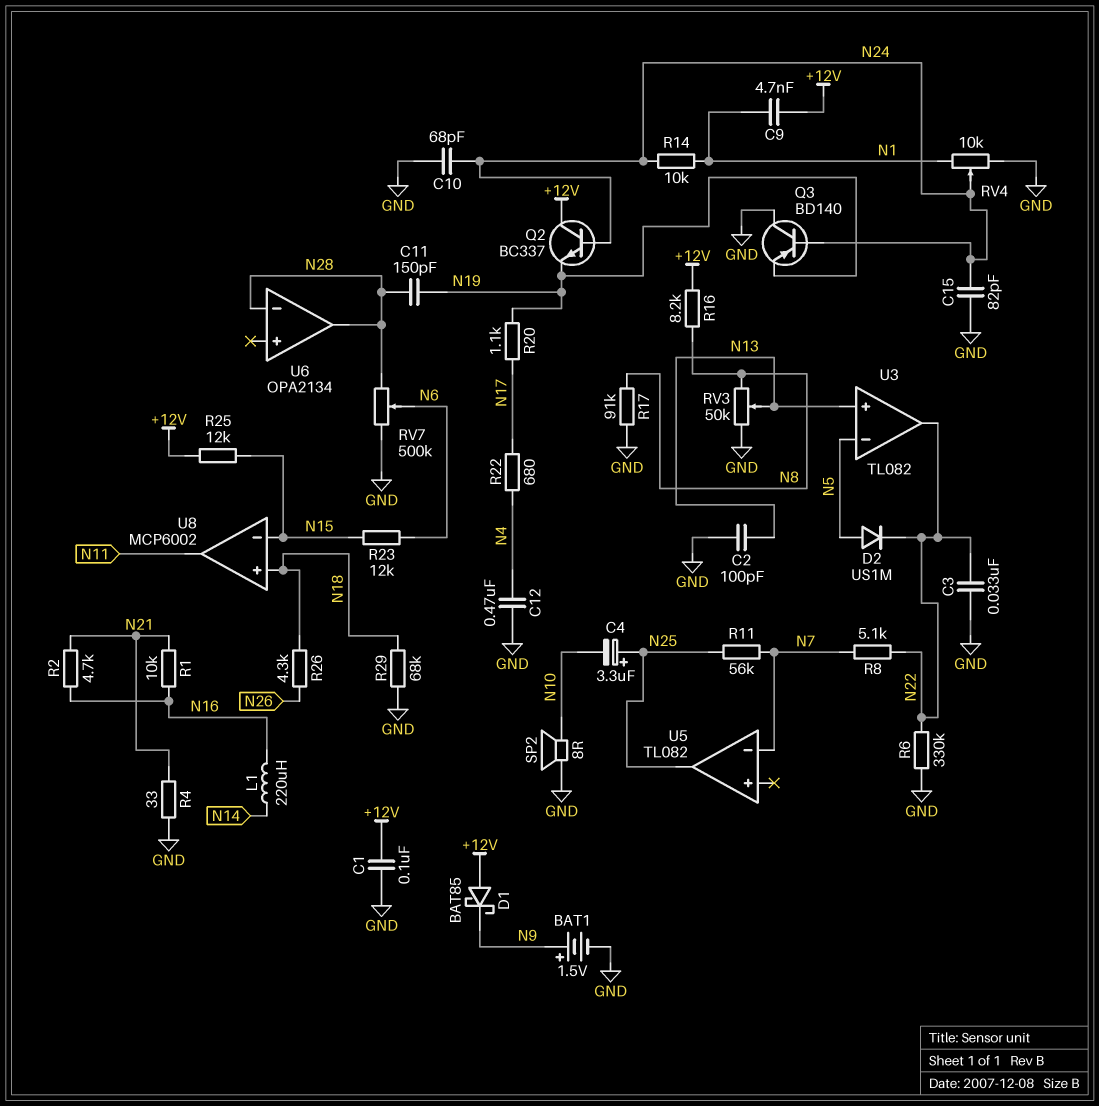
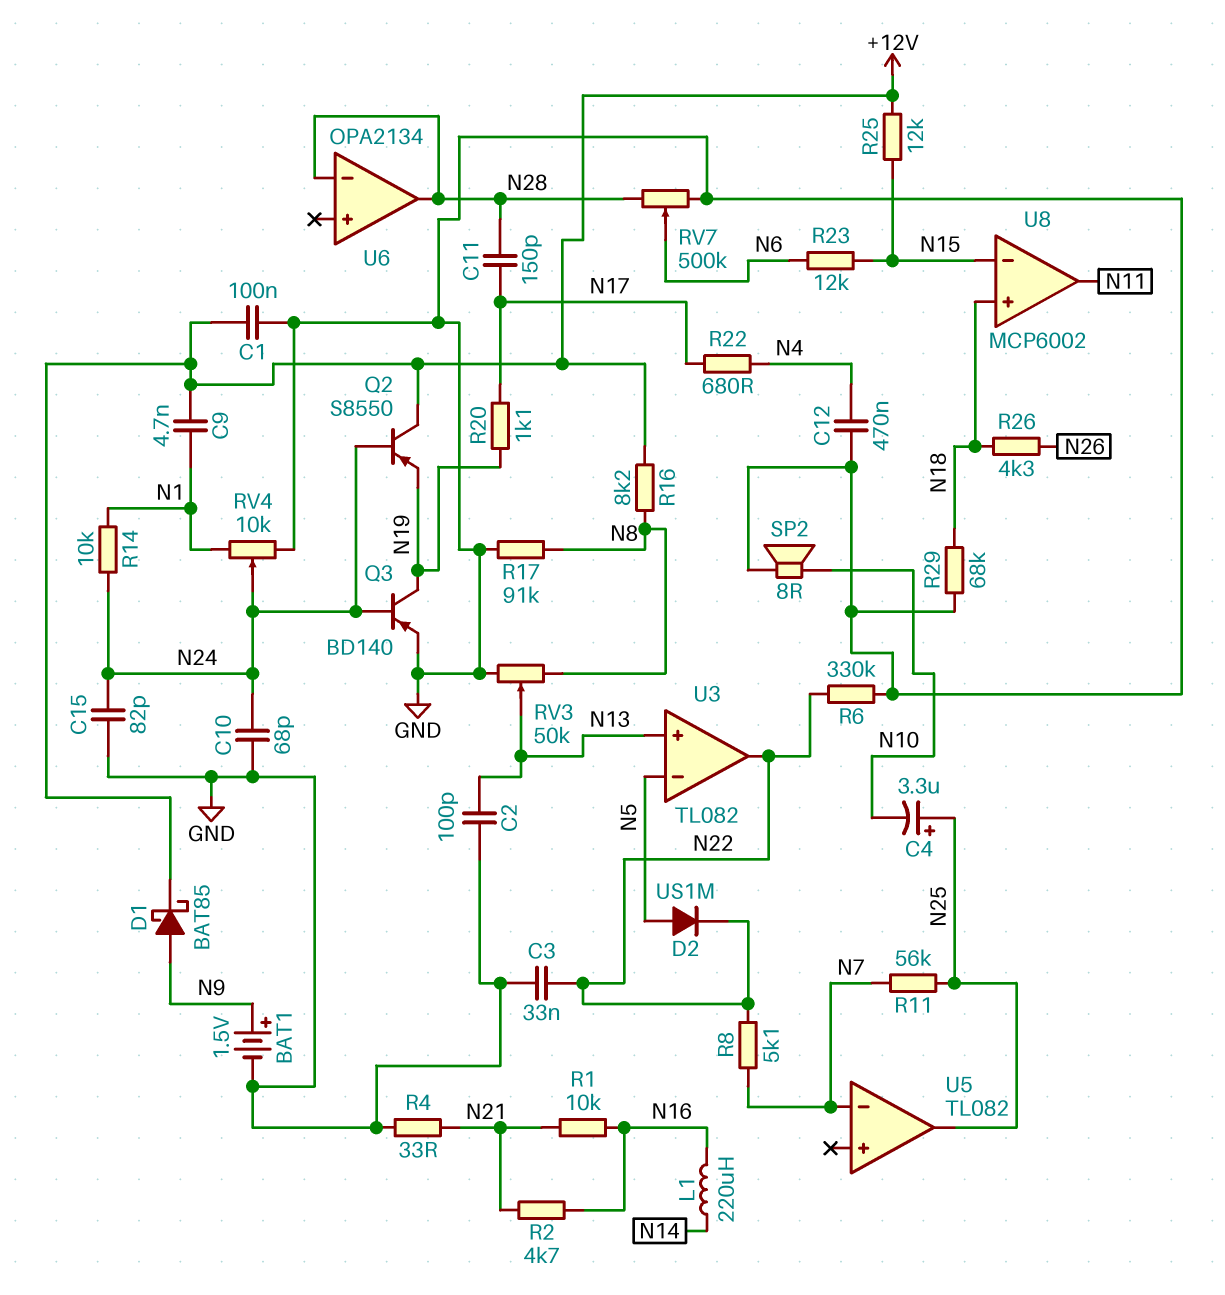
C11: 150pF (N19, N28) -> 150pF (N17, N28)
D1: schottky BAT85 (A +12V, K N9) -> schottky BAT85 (A N9, K +12V)
Q2: NPN BC337 (B N24, C +12V, E N19) -> PNP S8550 (B N24, C +12V, E N19)
Q3: PNP BD140 (B N24, C GND, E N19) -> PNP BD140 (B N24, C N19, E GND)

